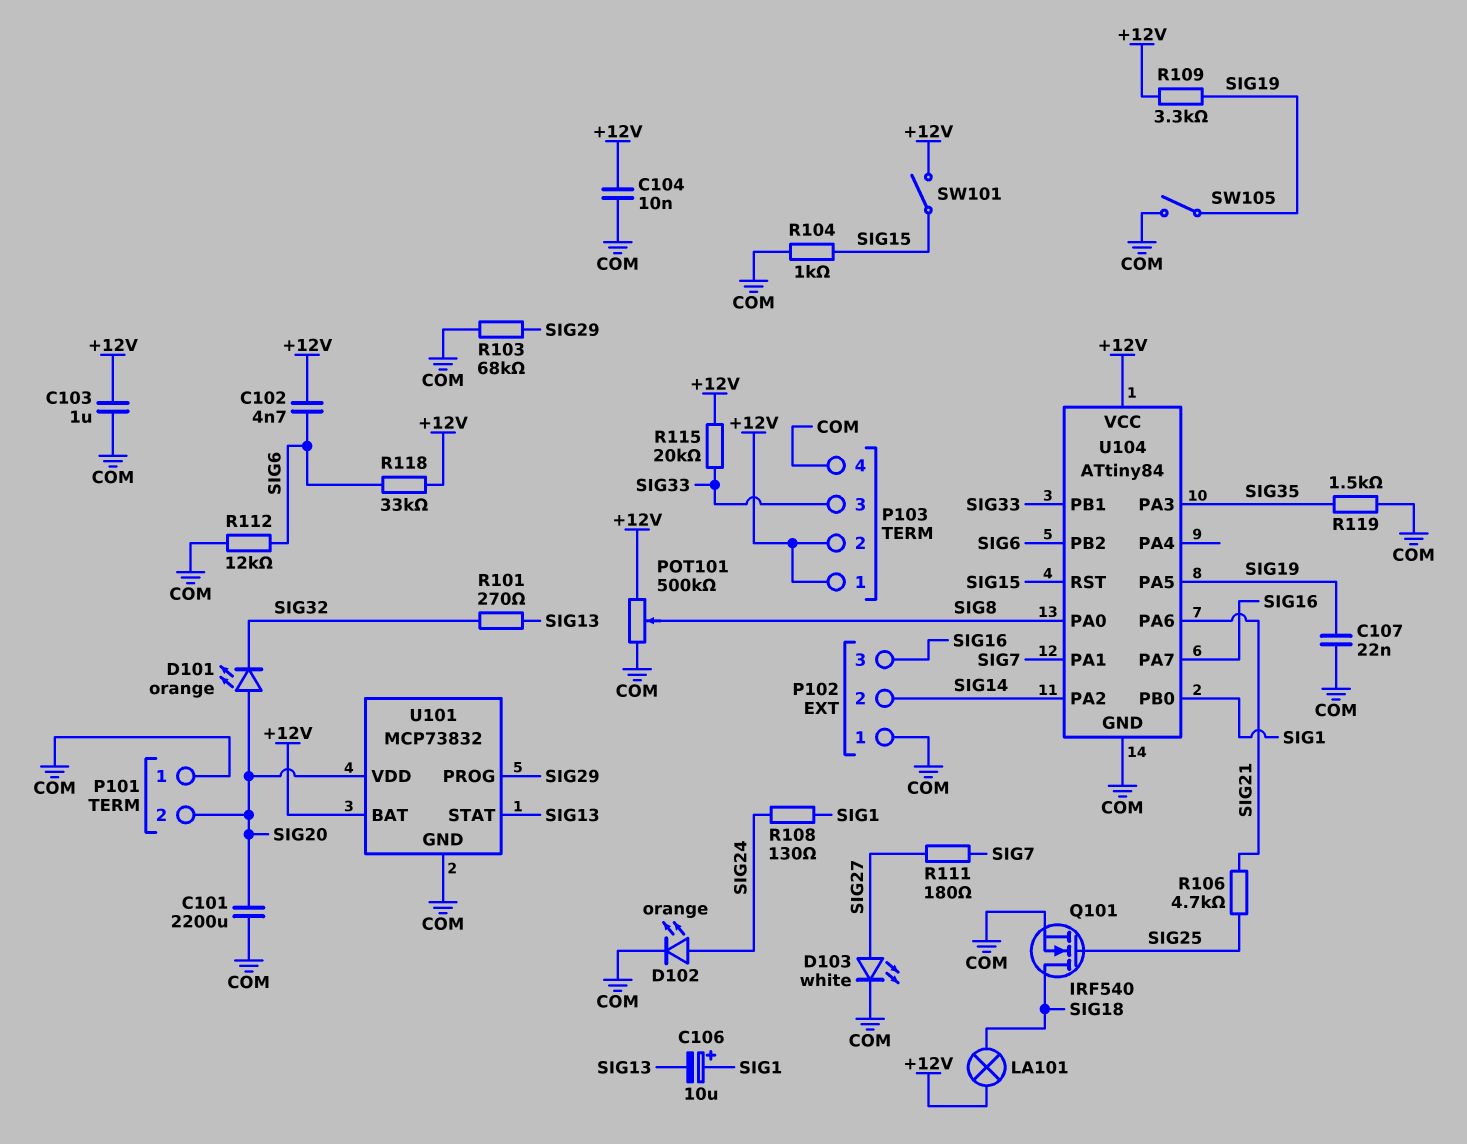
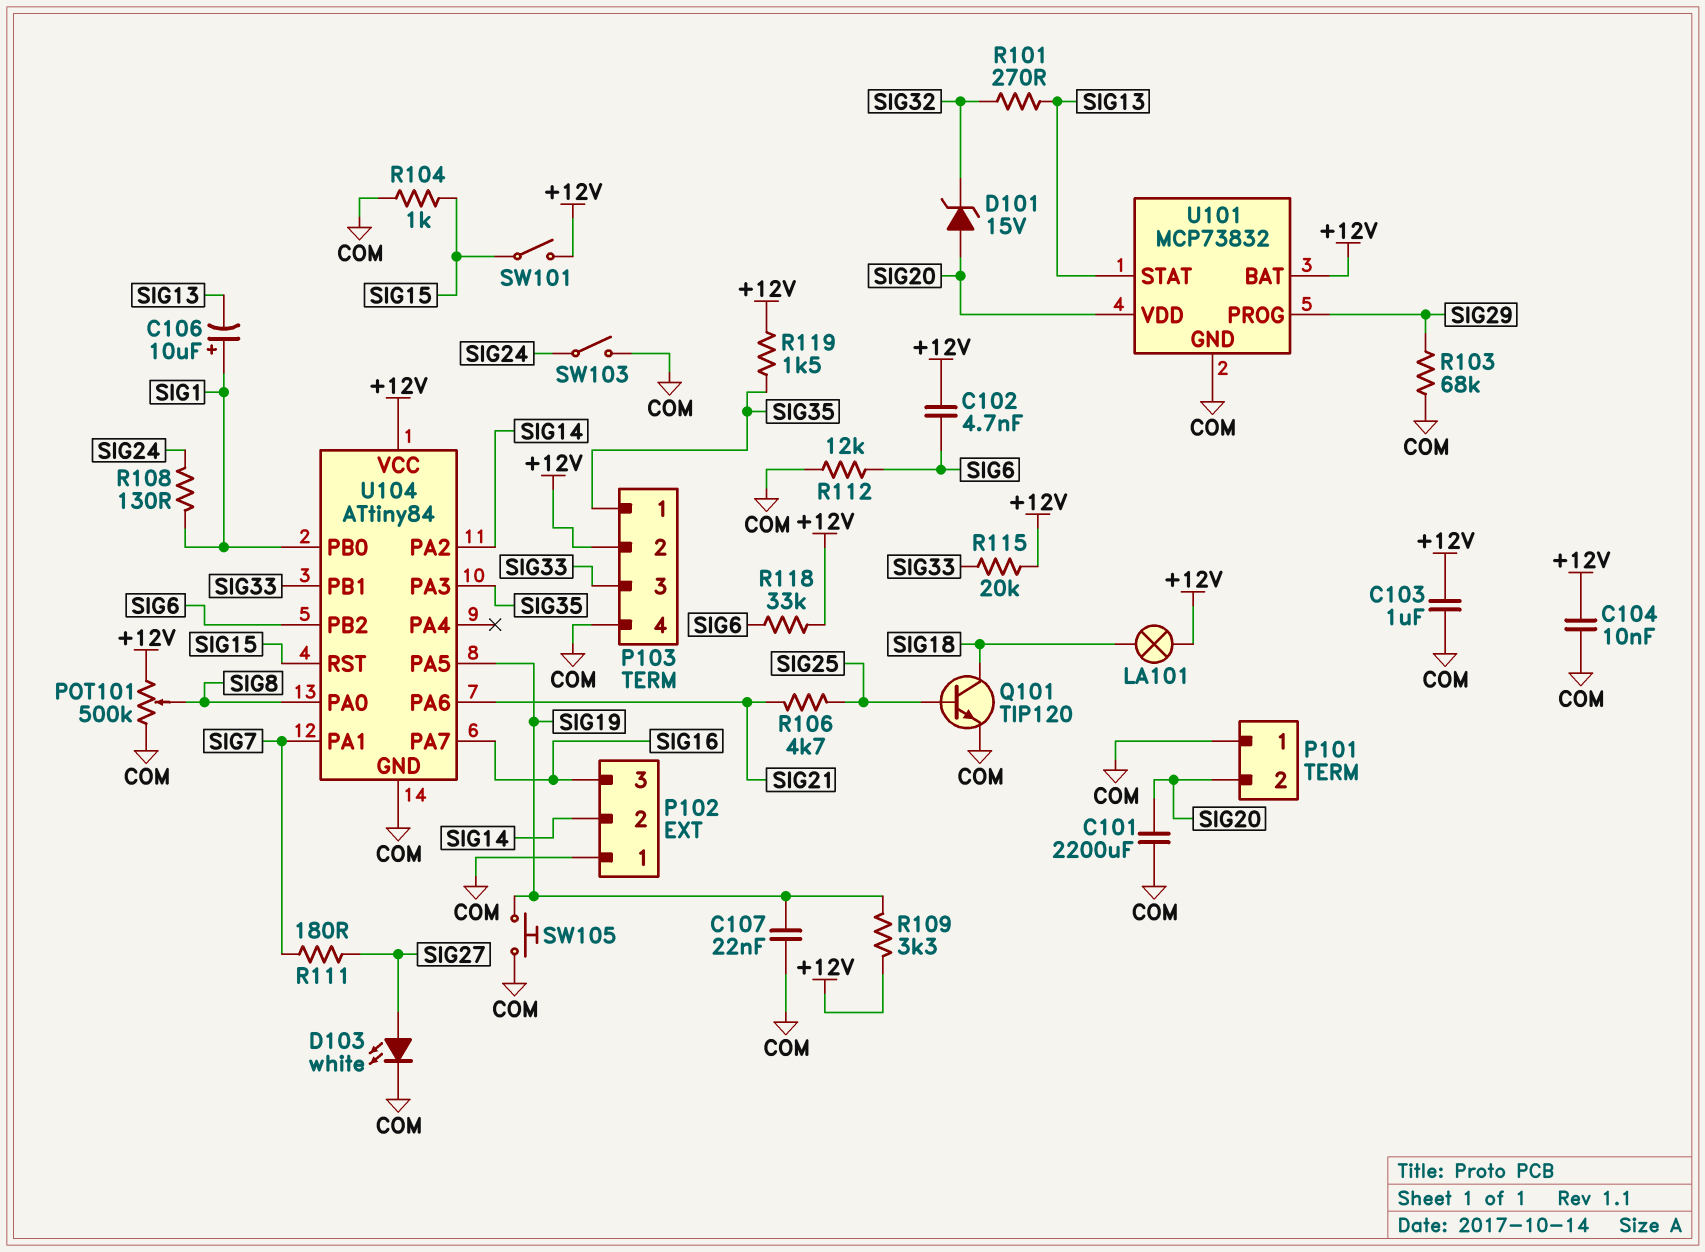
D101: LED orange (A SIG20, K SIG32) -> zener 15V (A SIG20, K SIG32)
D102: LED orange (A SIG24, K COM) -> none
P103 pin 1: +12V -> SIG35
Q101: NMOS IRF540 (G SIG25, D SIG18, S COM) -> NPN TIP120 (B SIG25, C SIG18, E COM)
R119: 1.5k (COM, SIG35) -> 1.5k (+12V, SIG35)
SW103: none -> switch (COM, SIG24)
SW105: switch (COM, SIG19) -> button (COM, SIG19)

